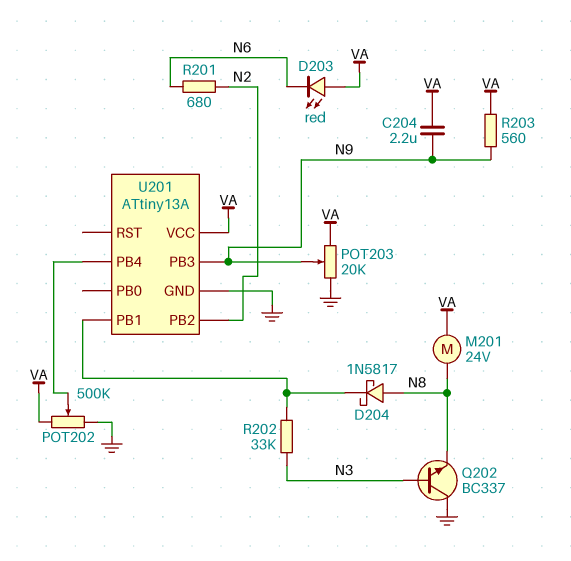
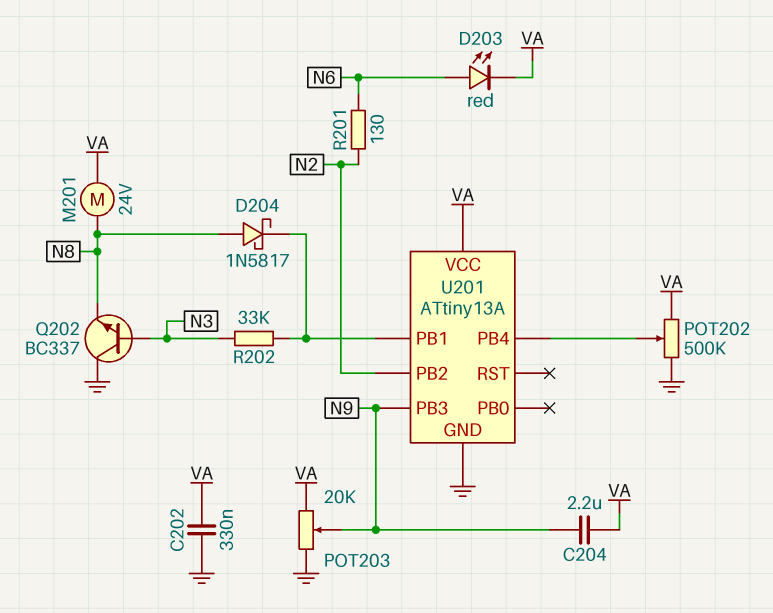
C202: none -> 330nF (GND, VA)
D203: LED red (A VA, K N6) -> LED red (A N6, K VA)
R201: 680 (N2, N6) -> 130 (N2, N6)
R203: 560 (N9, VA) -> none

